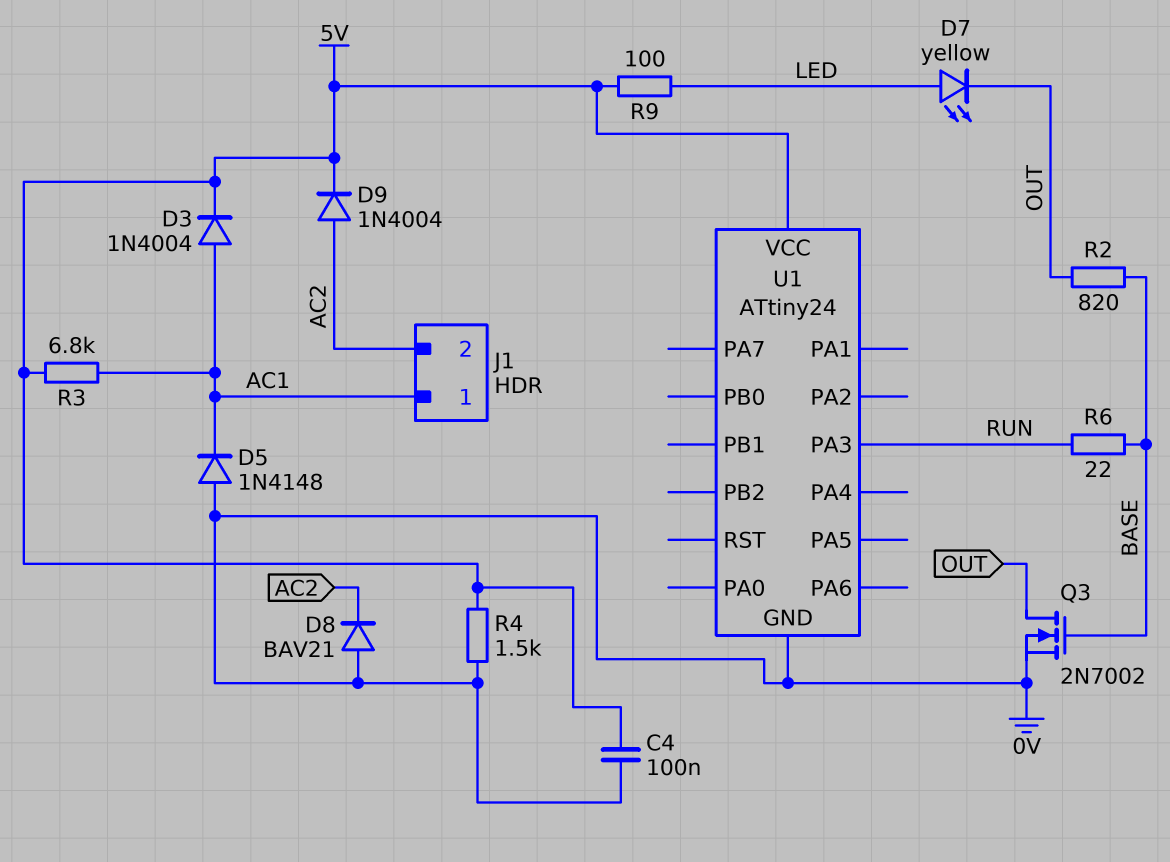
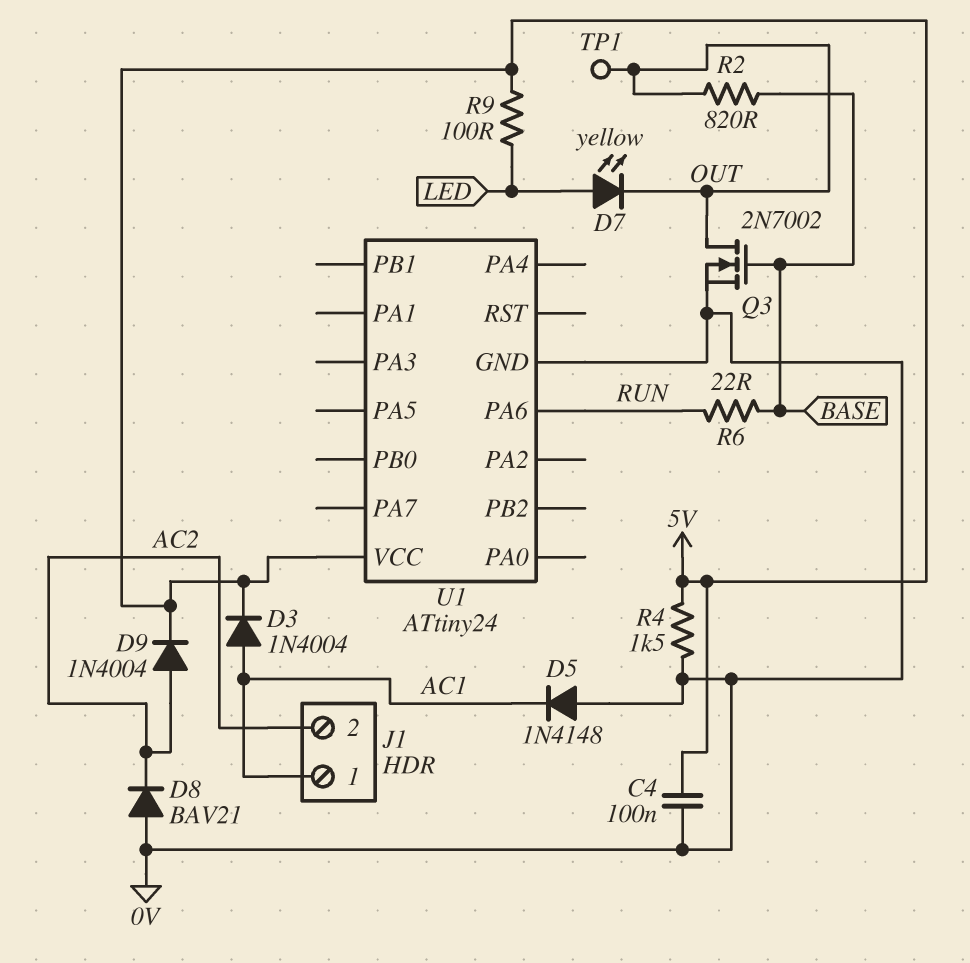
R3: 6.8k (5V, AC1) -> none
TP1: none -> test point (OUT)
U1 pin PA3: RUN -> none
U1 pin PA6: none -> RUN

